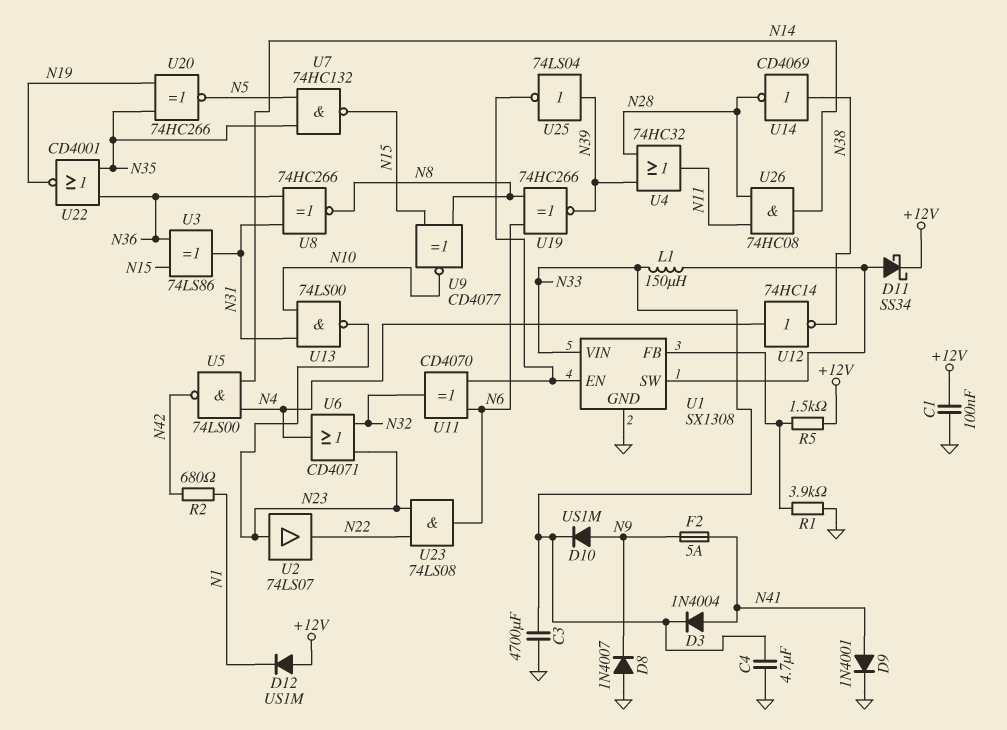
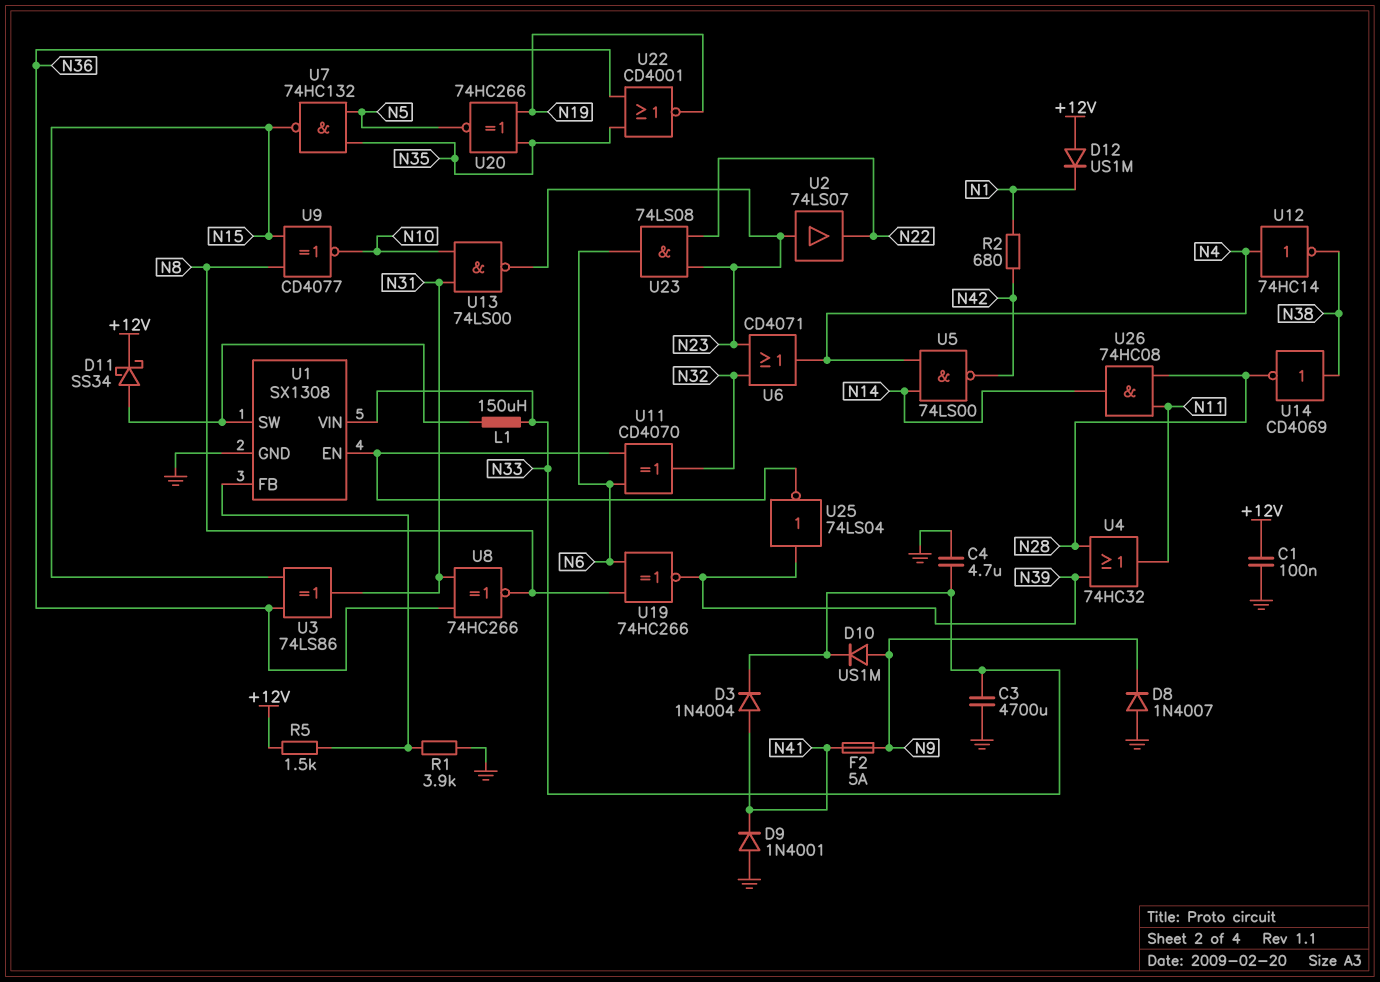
D9: diode 1N4001 (A N41, K GND) -> diode 1N4001 (A GND, K N41)

